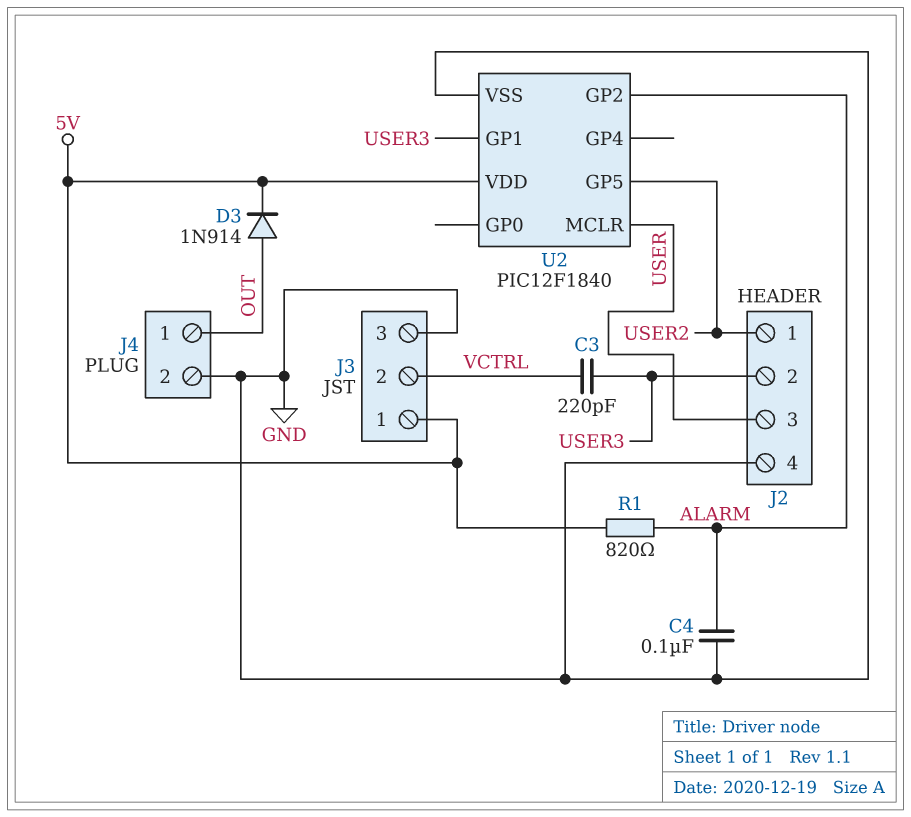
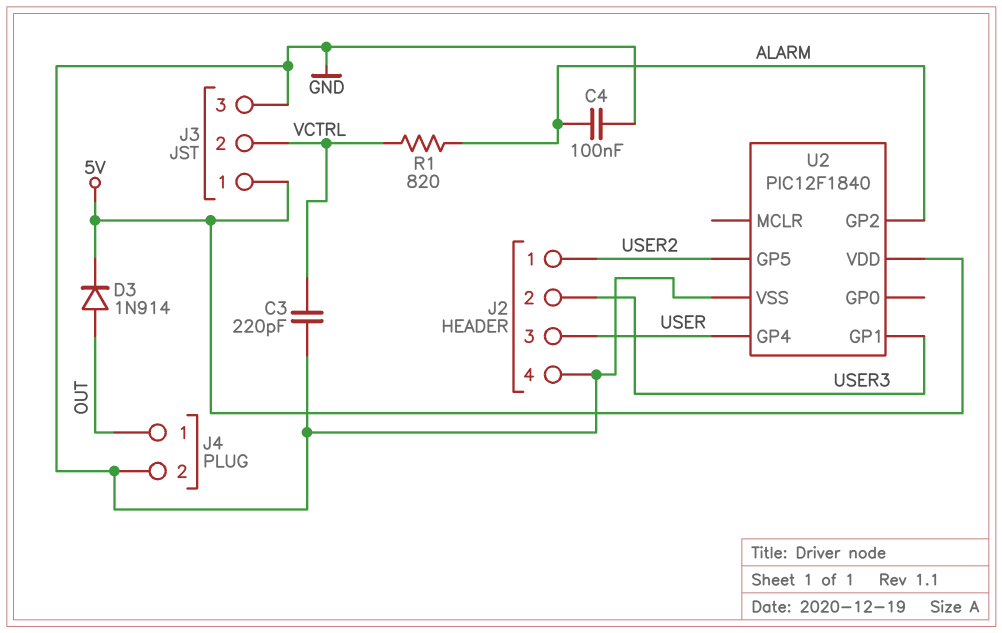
C3: 220pF (USER3, VCTRL) -> 220pF (GND, VCTRL)
R1: 820 (5V, ALARM) -> 820 (ALARM, VCTRL)
U2 pin GP4: none -> USER
U2 pin MCLR: USER -> none

